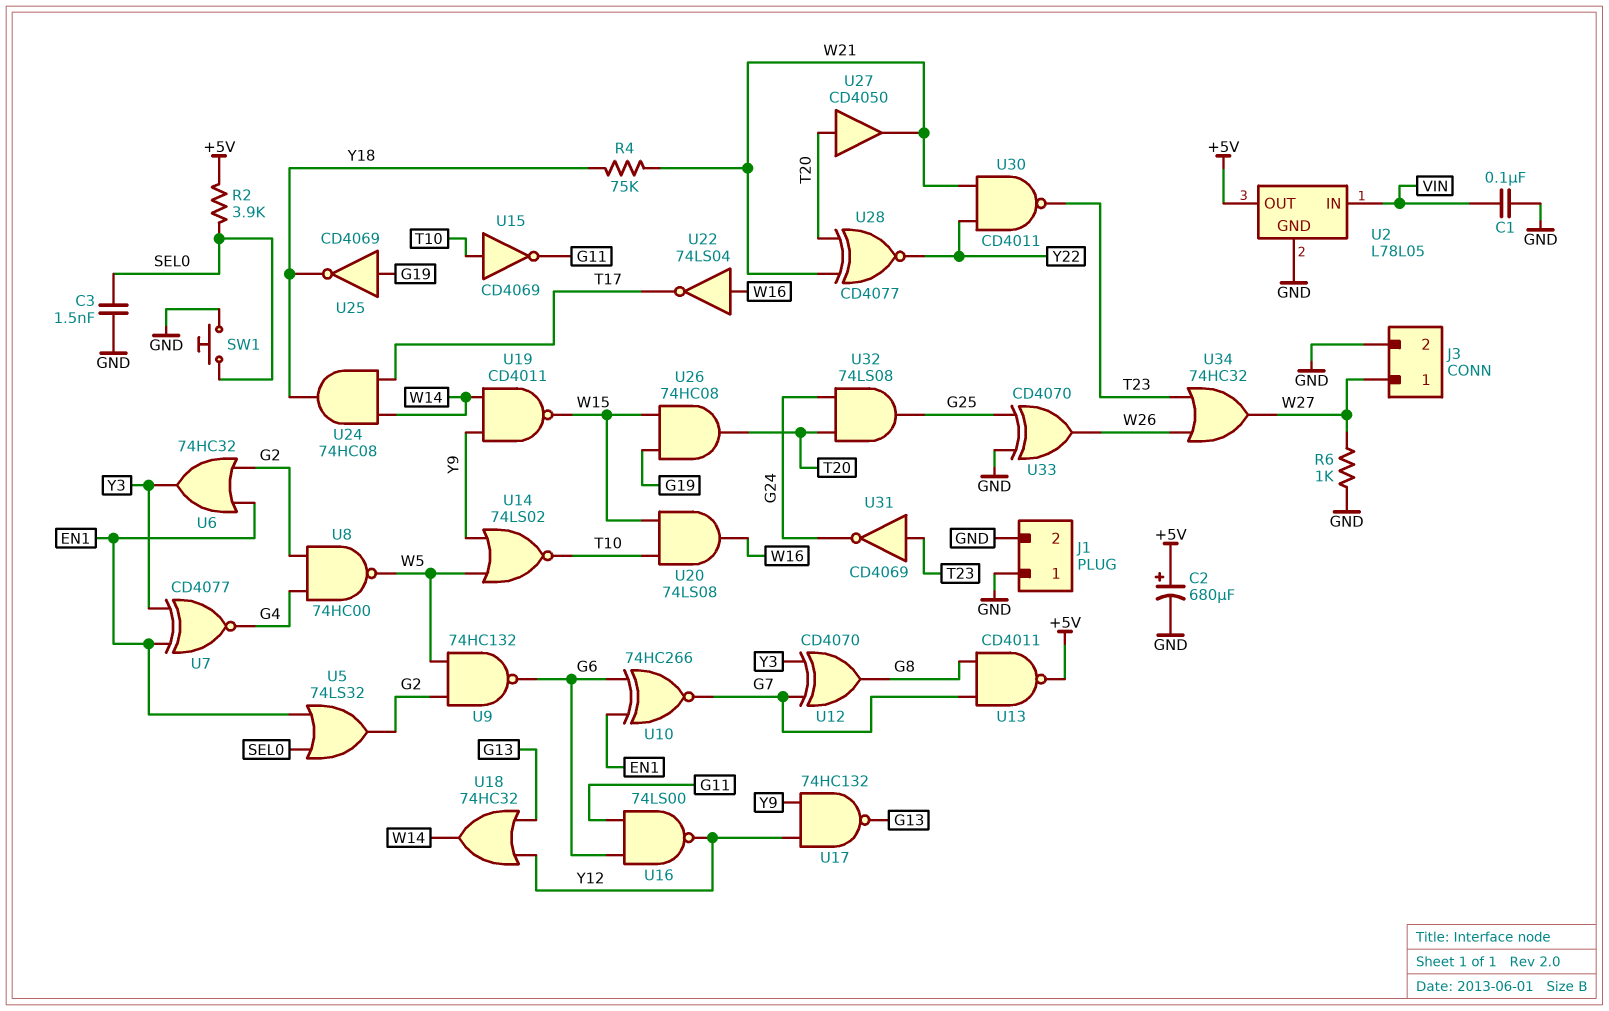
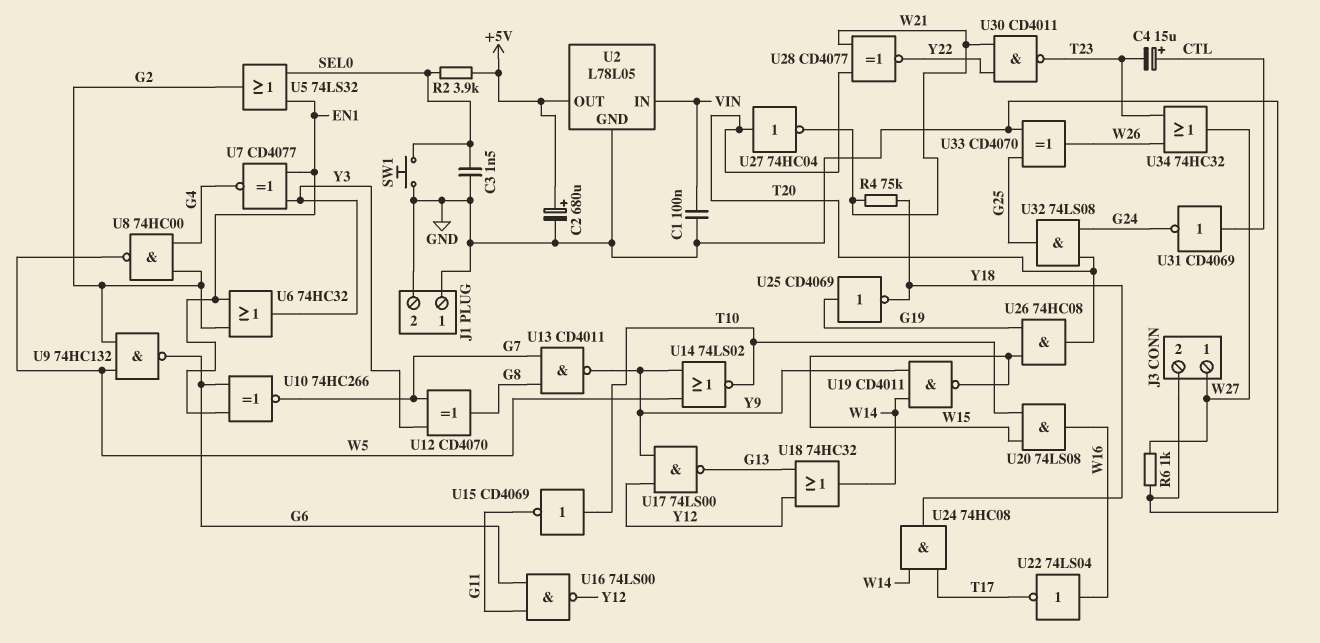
C4: none -> 15uF (plus CTL, minus T23)
U13: NAND CD4011 (in G7, in G8, out +5V) -> NAND CD4011 (in G7, in G8, out Y9)
U17: NAND 74HC132 (in Y9, in Y12, out G13) -> NAND 74LS00 (in Y9, in Y12, out G13)
U27: buffer CD4050 (in T20, out W21) -> NOT 74HC04 (in T20, out W21)
U31: NOT CD4069 (in T23, out G24) -> NOT CD4069 (in CTL, out G24)

